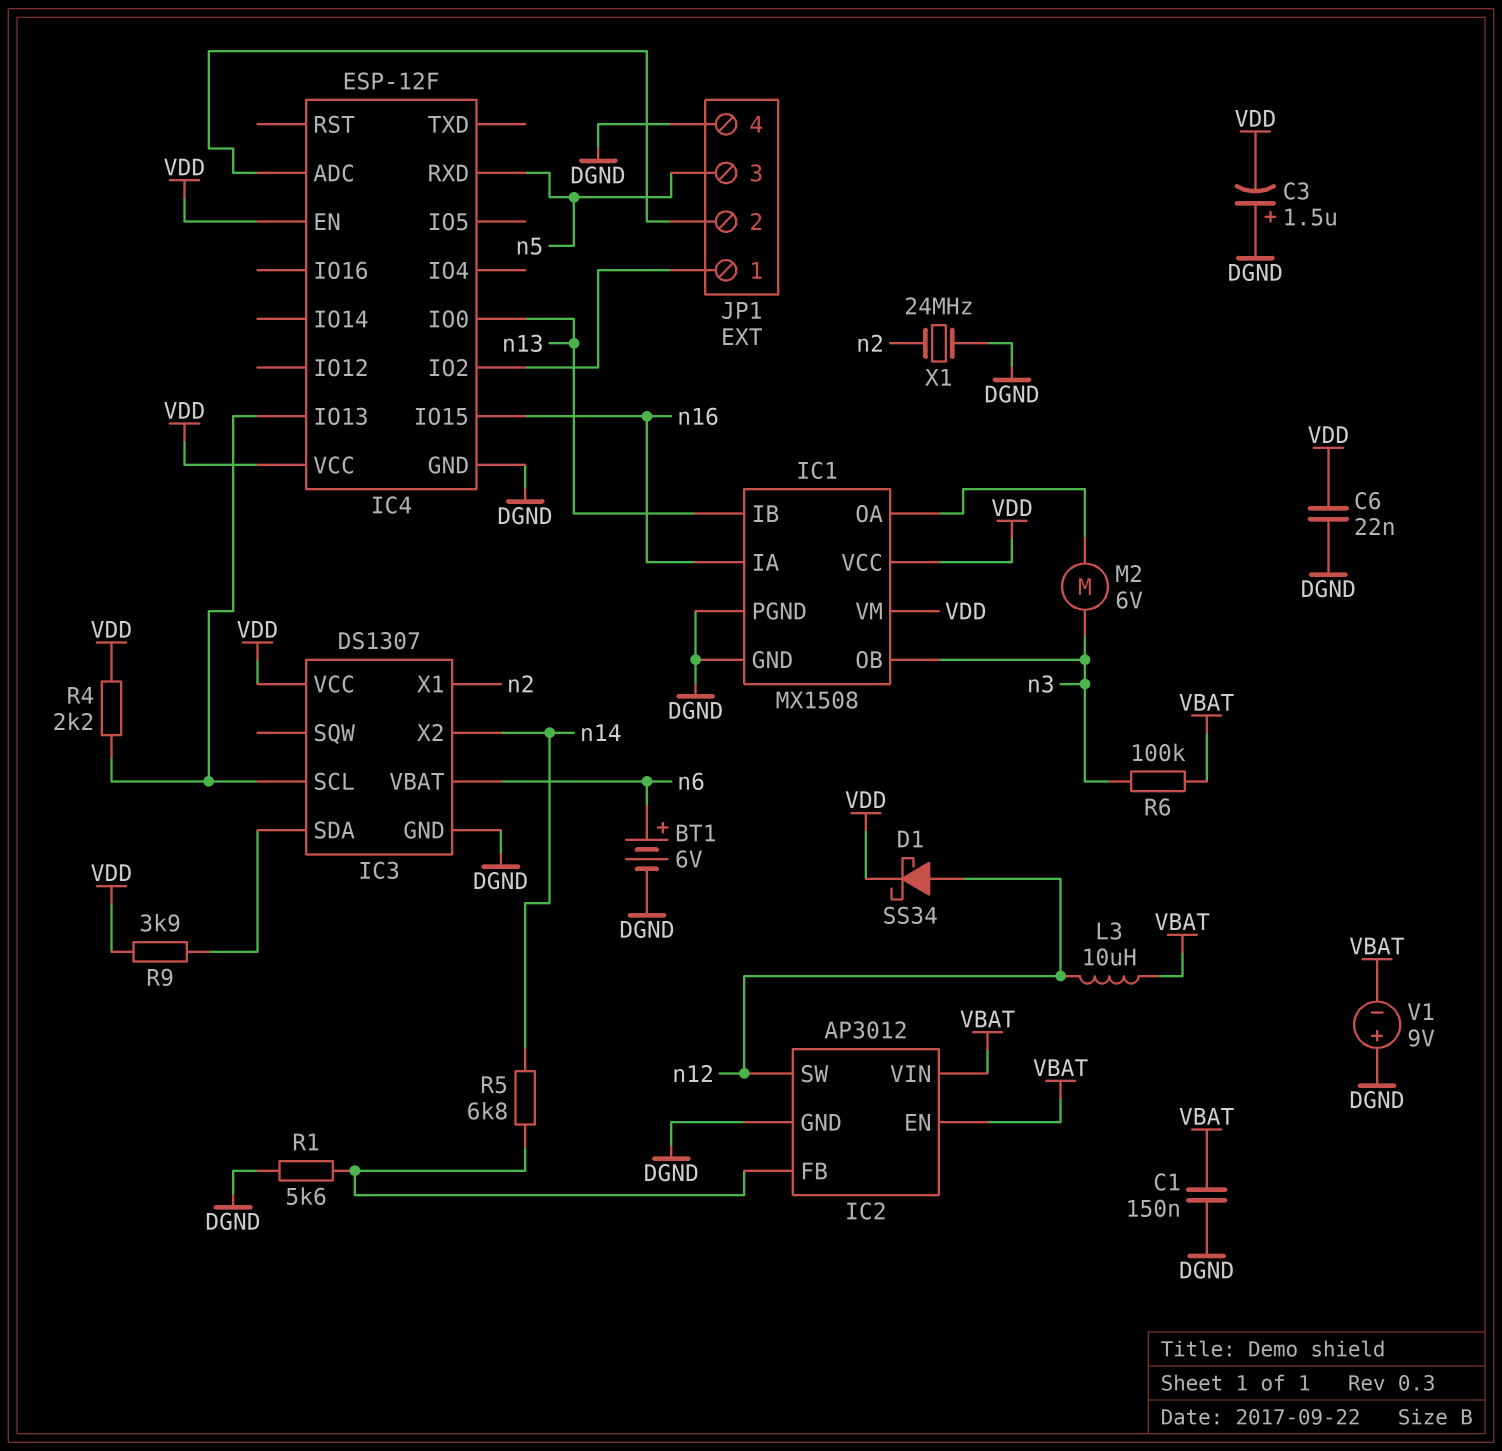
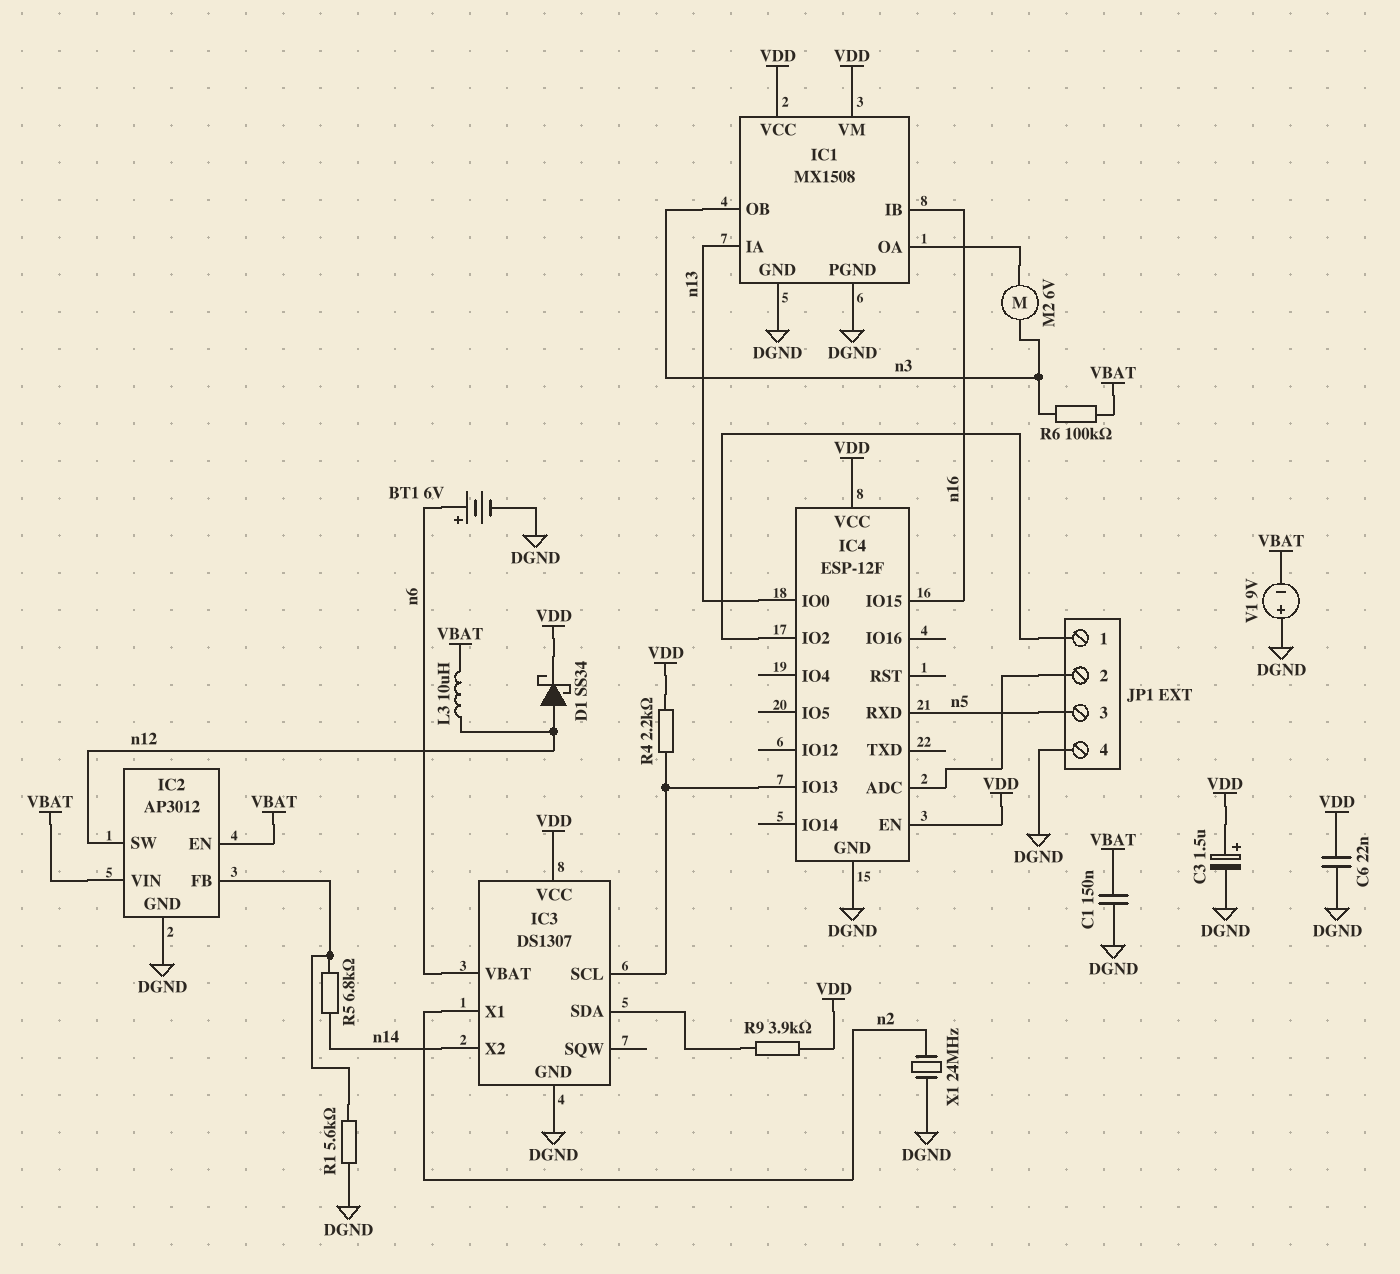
C3: 1.5uF (plus DGND, minus VDD) -> 1.5uF (plus VDD, minus DGND)
IC1 pin IA: n16 -> n13
IC1 pin IB: n13 -> n16

